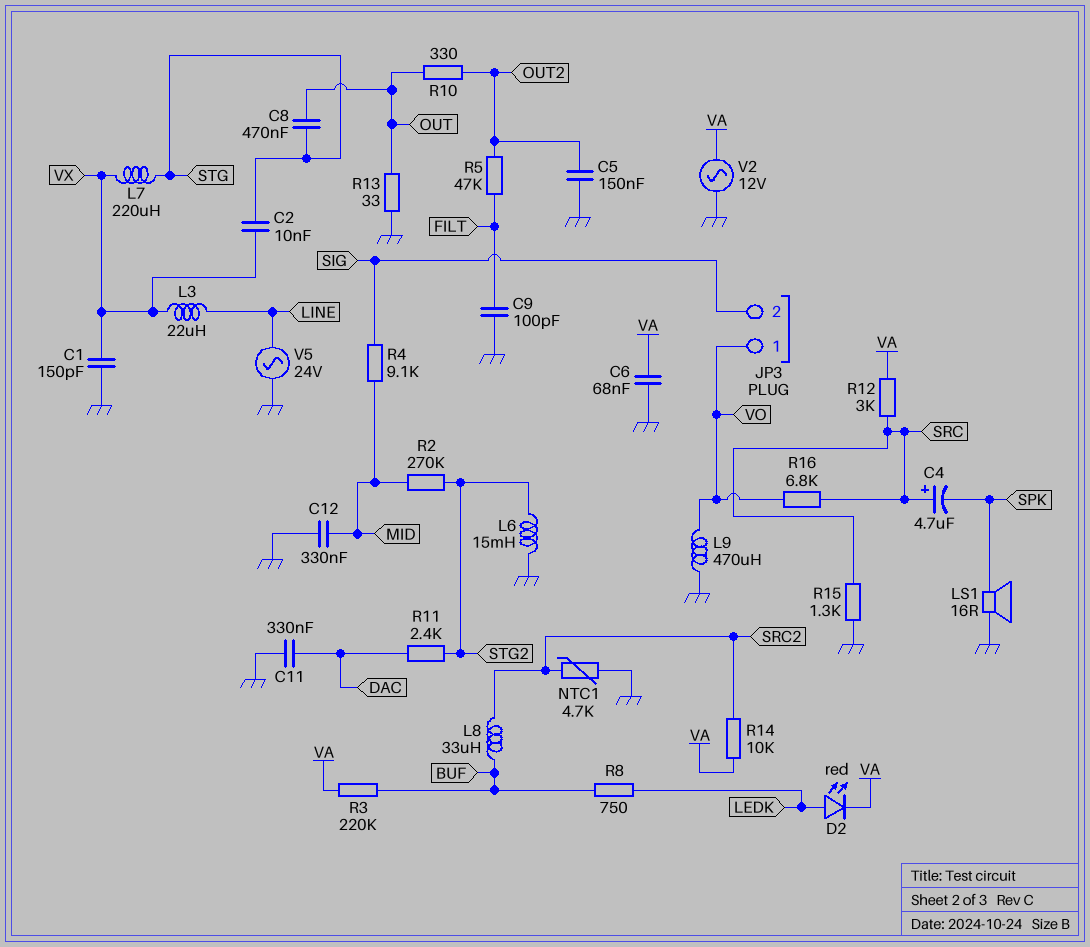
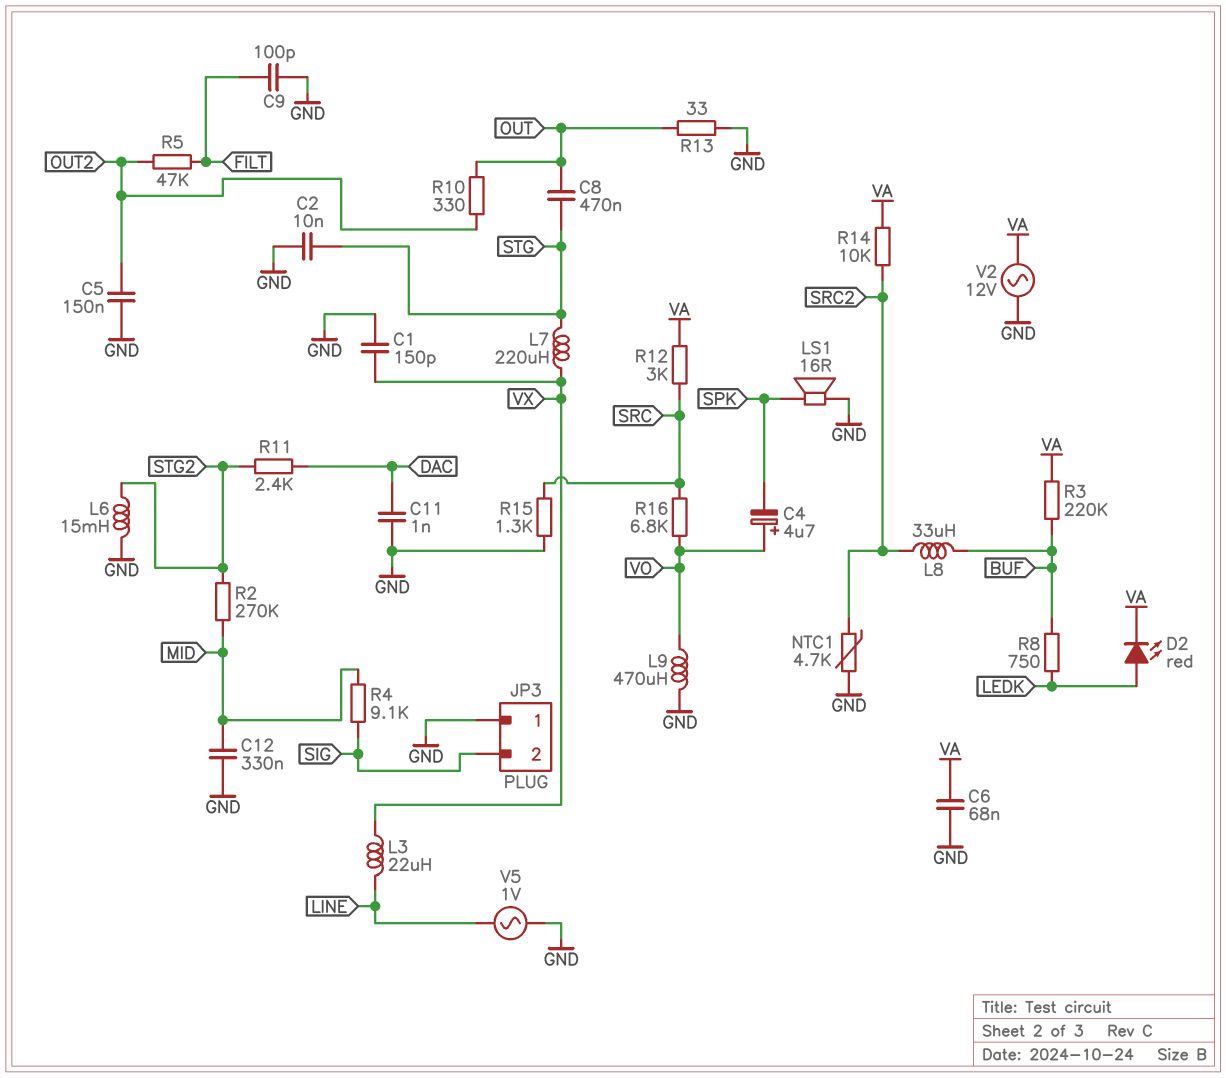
C2: 10nF (STG, VX) -> 10nF (GND, STG)
C4: 4.7uF (plus SRC, minus SPK) -> 4.7uF (plus VO, minus SPK)
C11: 330nF (DAC, GND) -> 1nF (DAC, GND)
JP3 pin 1: VO -> GND
V5: AC 24V (GND, LINE) -> AC 1V (GND, LINE)

